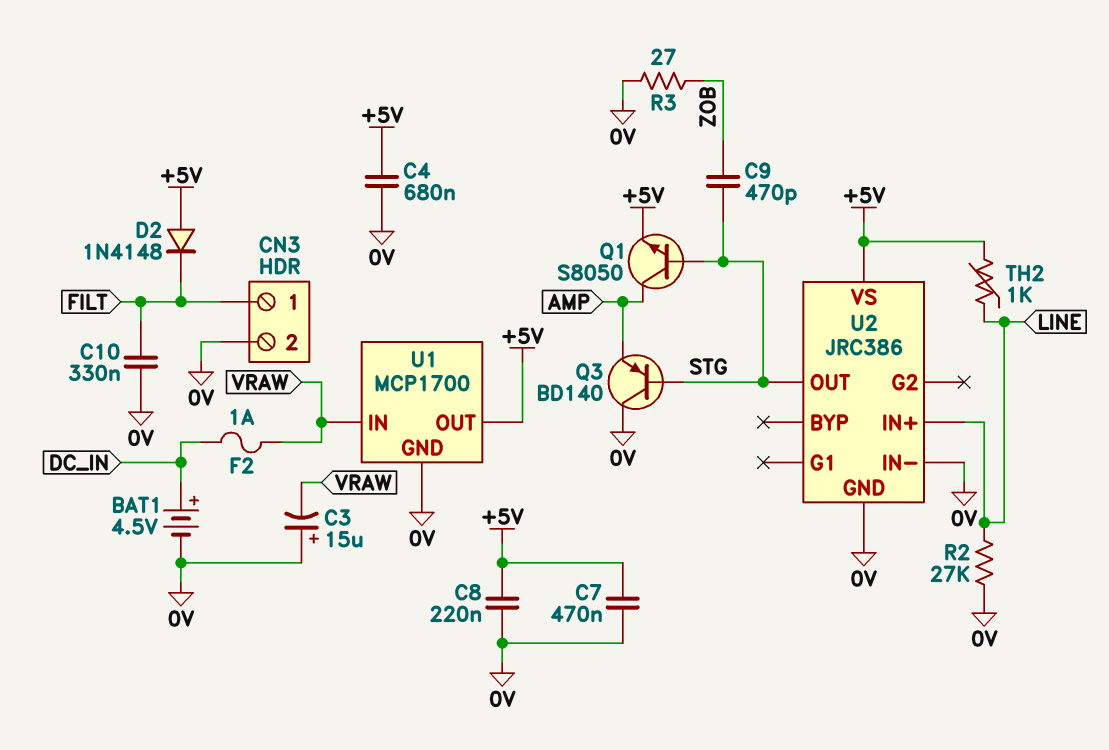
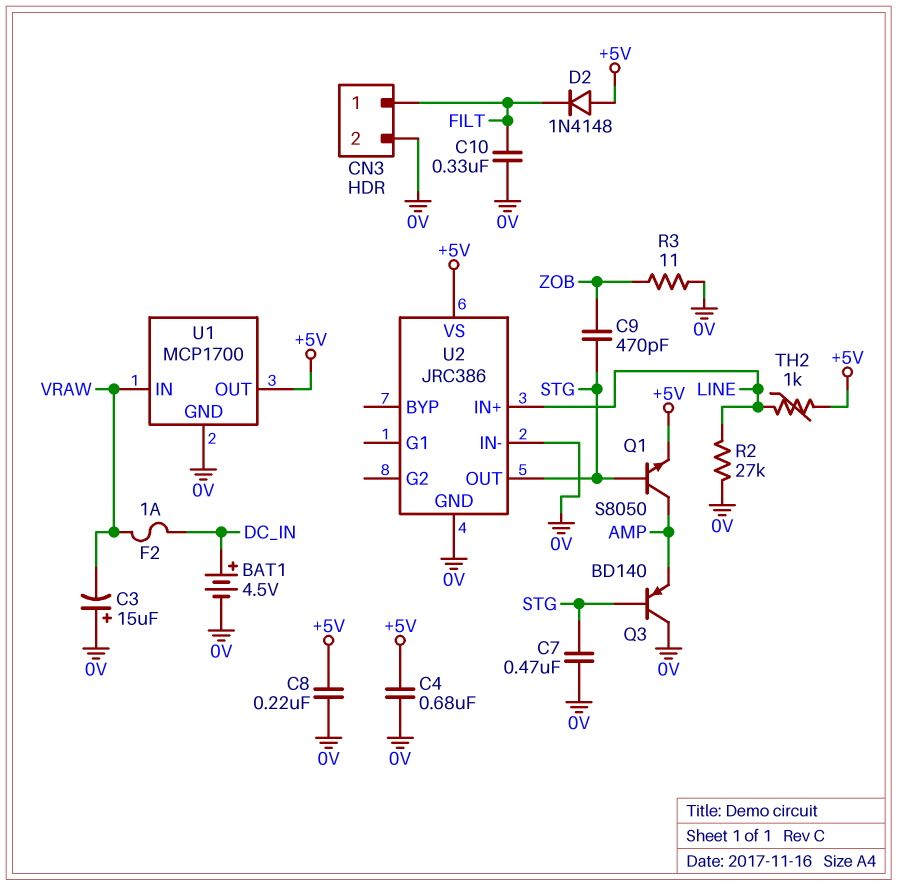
C7: 470nF (+5V, 0V) -> 470nF (0V, STG)
R3: 27 (0V, ZOB) -> 11 (0V, ZOB)

